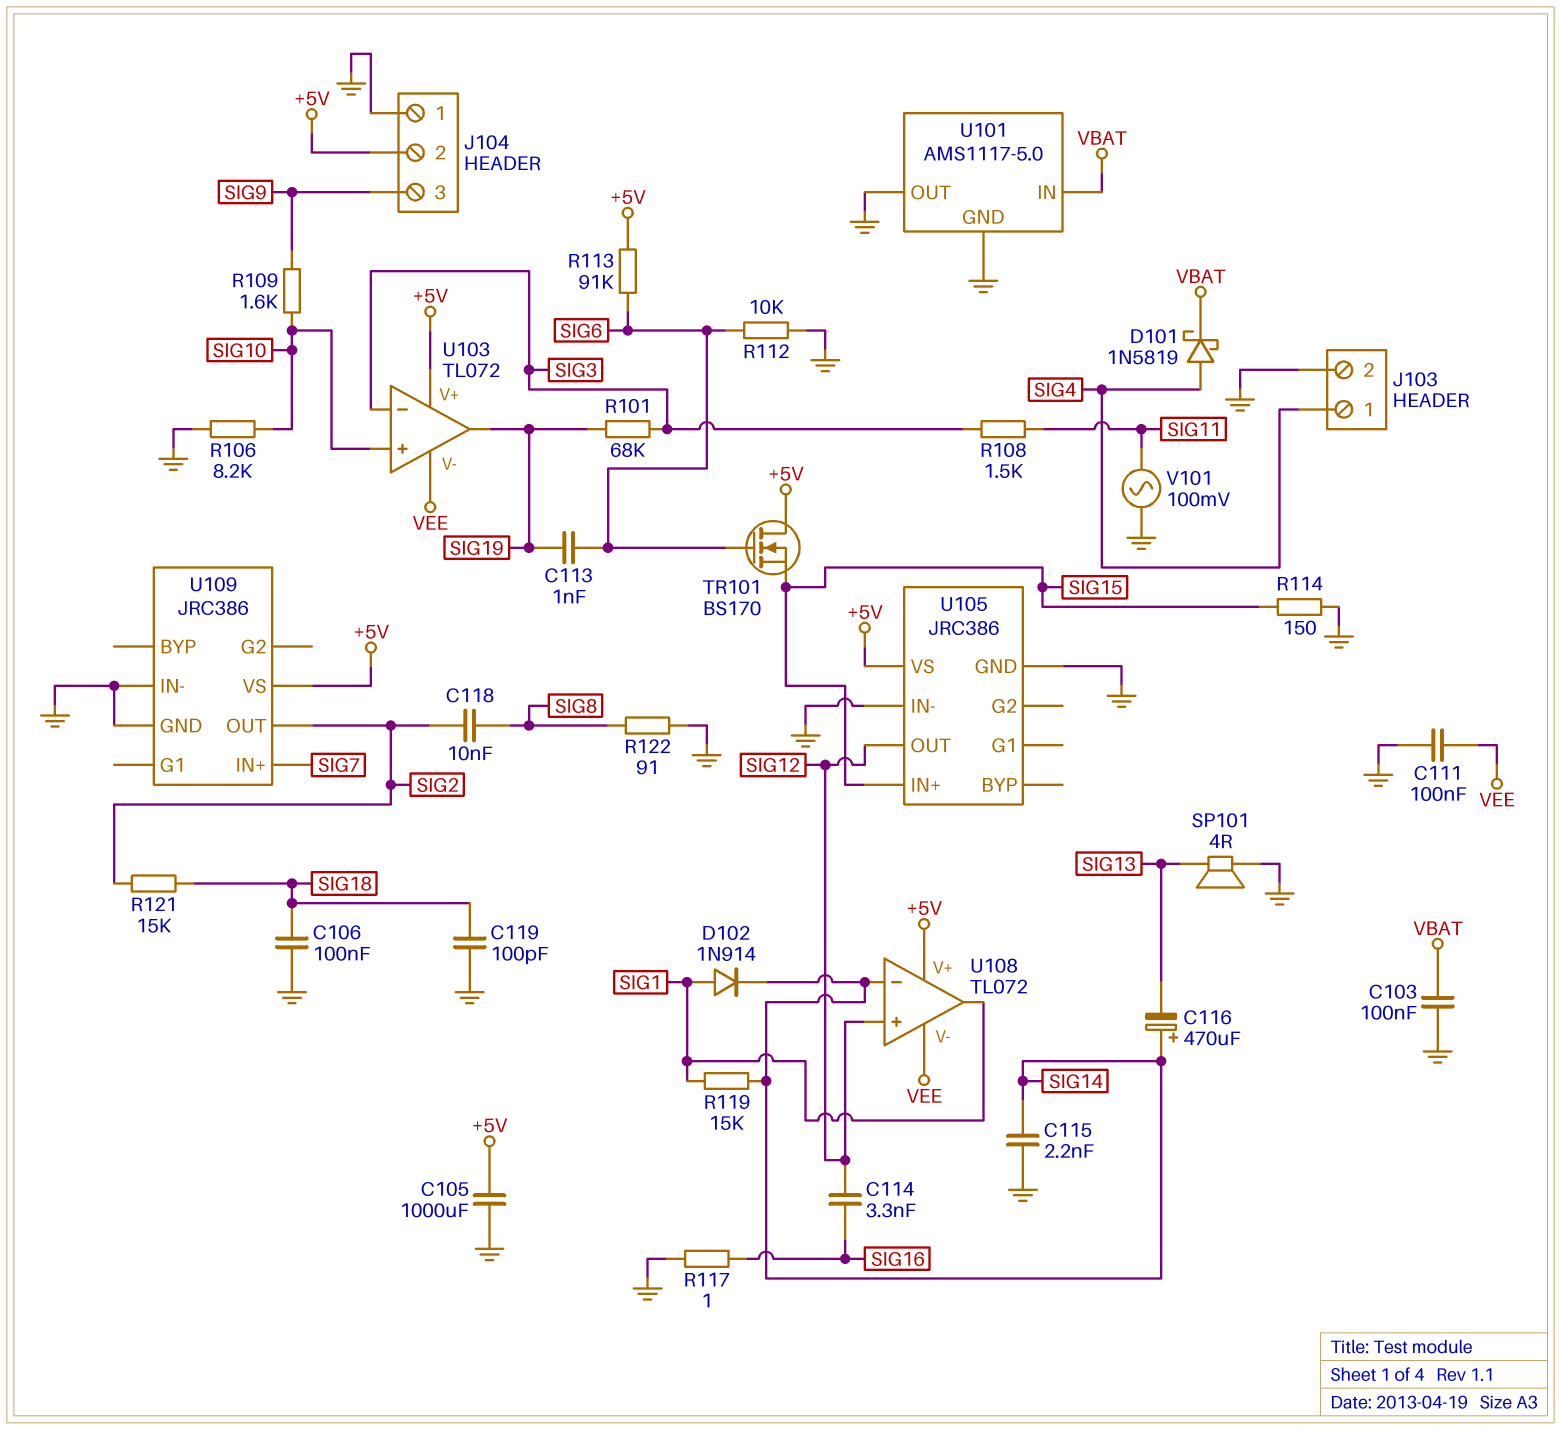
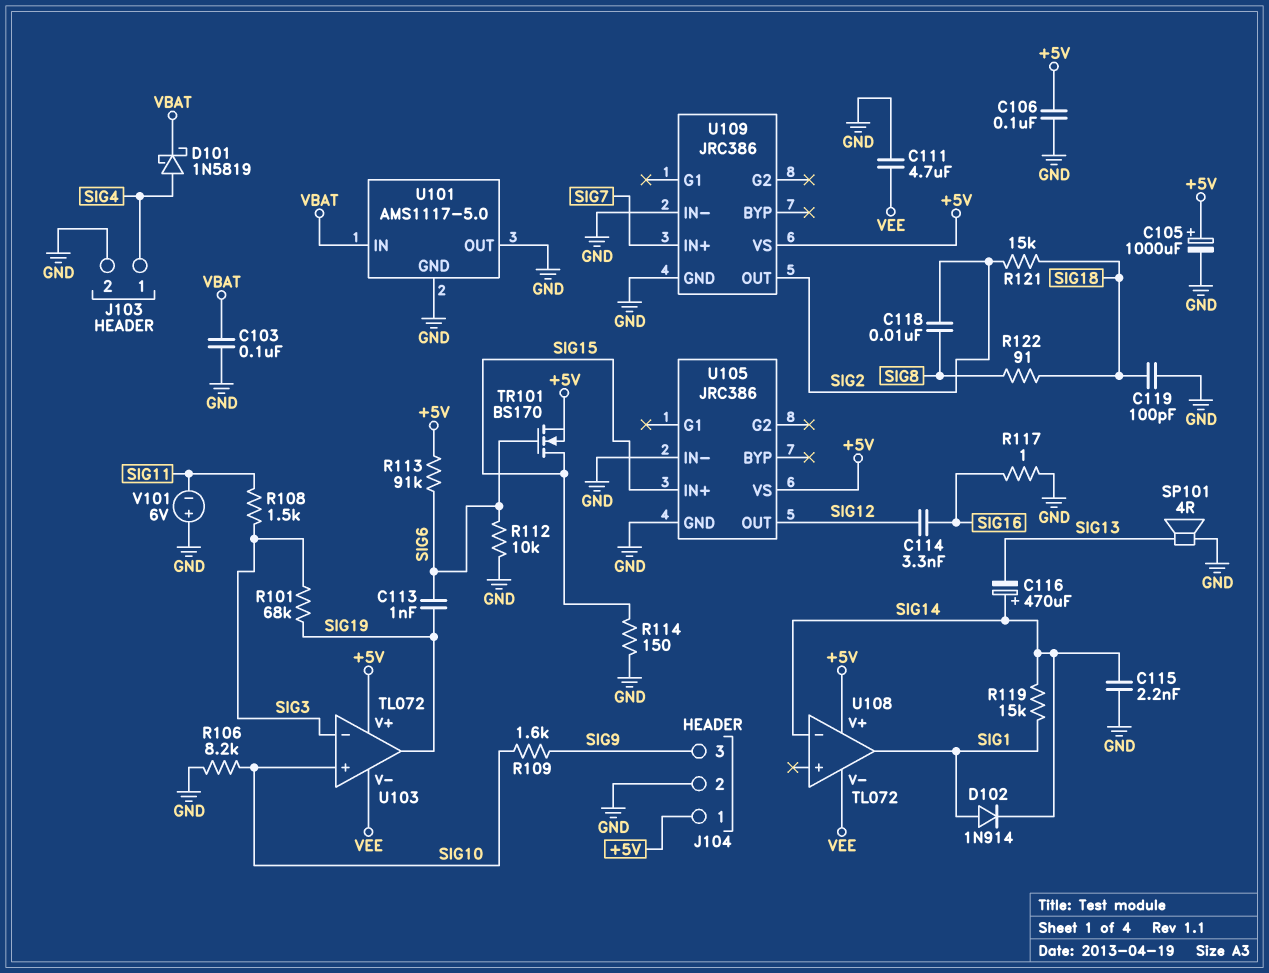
C105: 1000uF (+5V, GND) -> 1000uF (plus +5V, minus GND)
C106: 100nF (GND, SIG18) -> 100nF (+5V, GND)
C111: 100nF (GND, VEE) -> 4.7uF (GND, VEE)
J104 pin 1: GND -> +5V
J104 pin 2: +5V -> GND
R122: 91 (GND, SIG8) -> 91 (SIG8, SIG18)
TR101: NMOS BS170 (G SIG6, D +5V, S SIG15) -> NMOS BS170 (G SIG6, D SIG15, S +5V)
U108 pin in+: SIG12 -> none
V101: AC 100mV (GND, SIG11) -> 6V (plus GND, minus SIG11)

